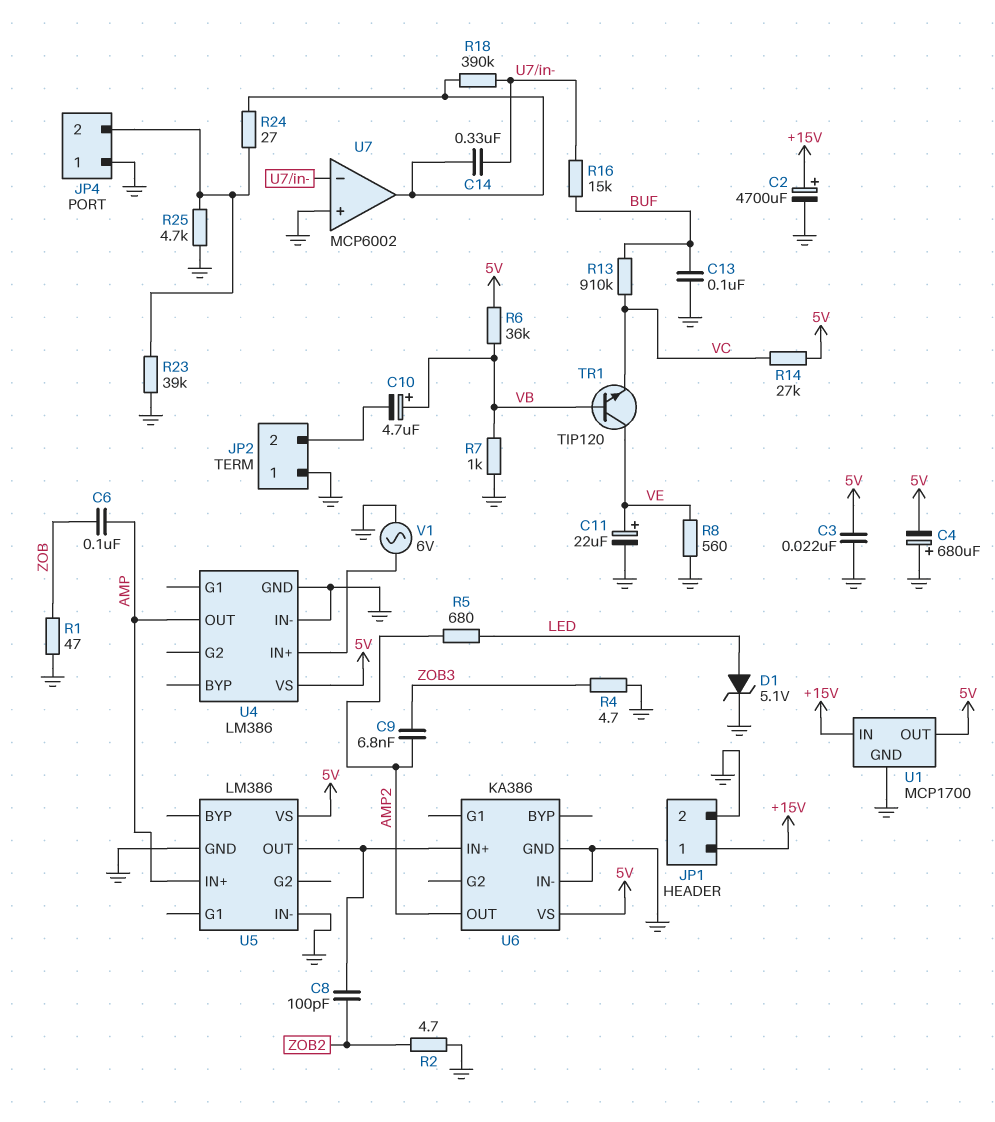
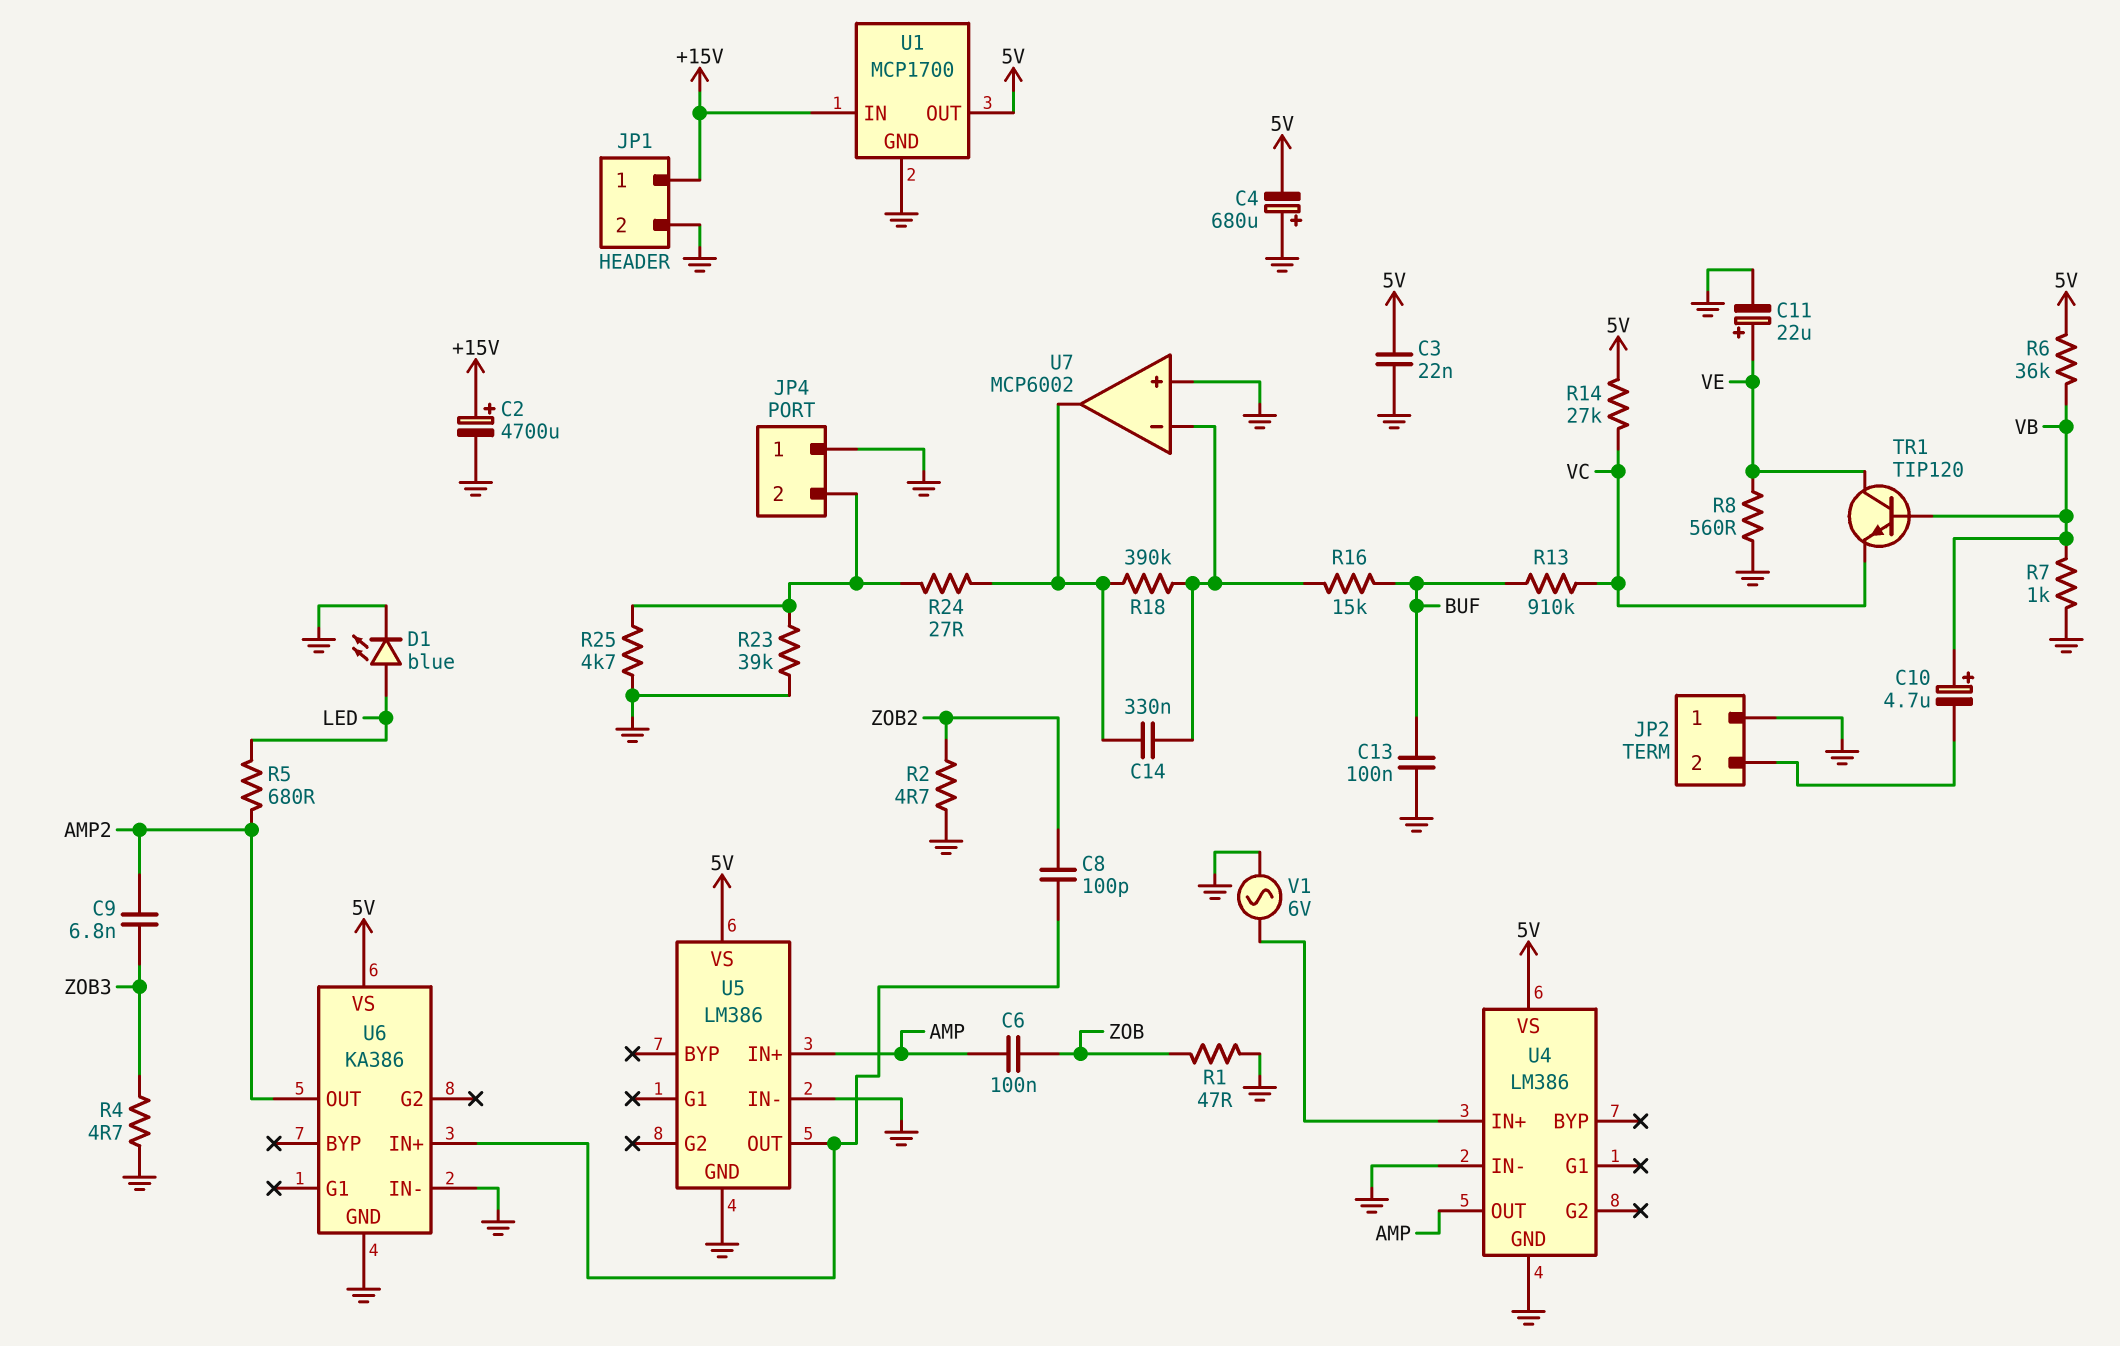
D1: zener 5.1V (A LED, K GND) -> LED blue (A LED, K GND)

